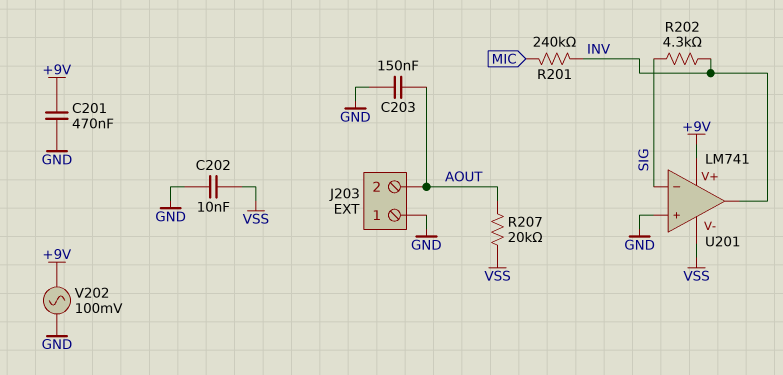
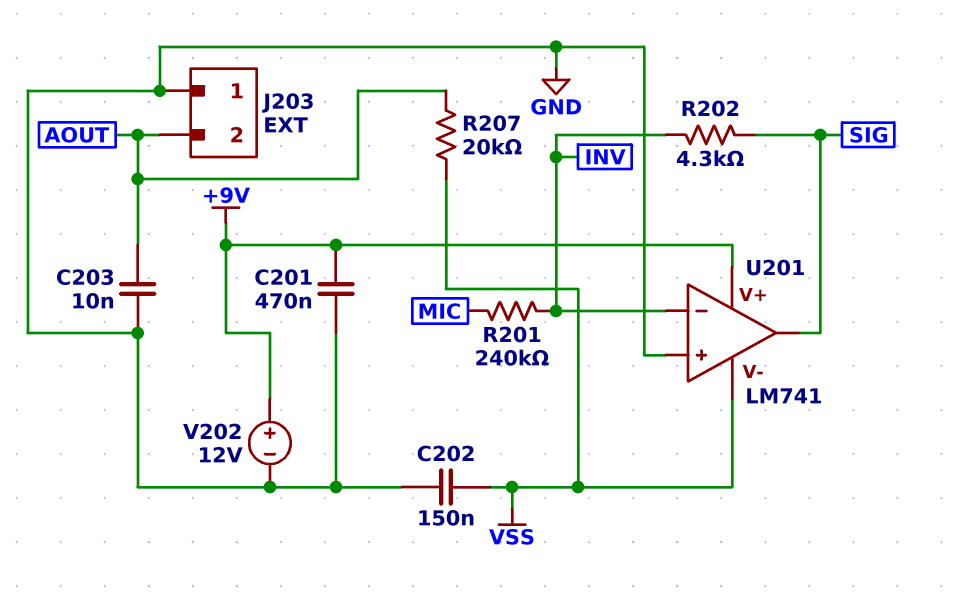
C202: 10nF (GND, VSS) -> 150nF (GND, VSS)
C203: 150nF (AOUT, GND) -> 10nF (AOUT, GND)
U201 pin in-: SIG -> INV
U201 pin out: INV -> SIG
V202: AC 100mV (+9V, GND) -> 12V (plus +9V, minus GND)

